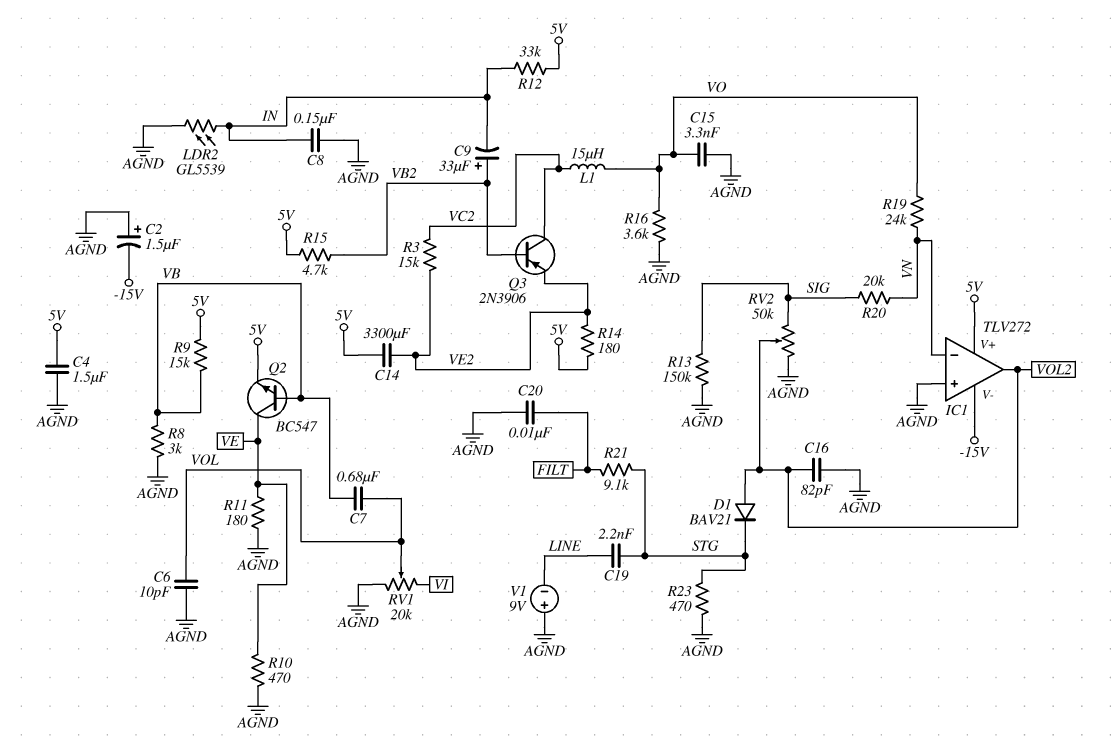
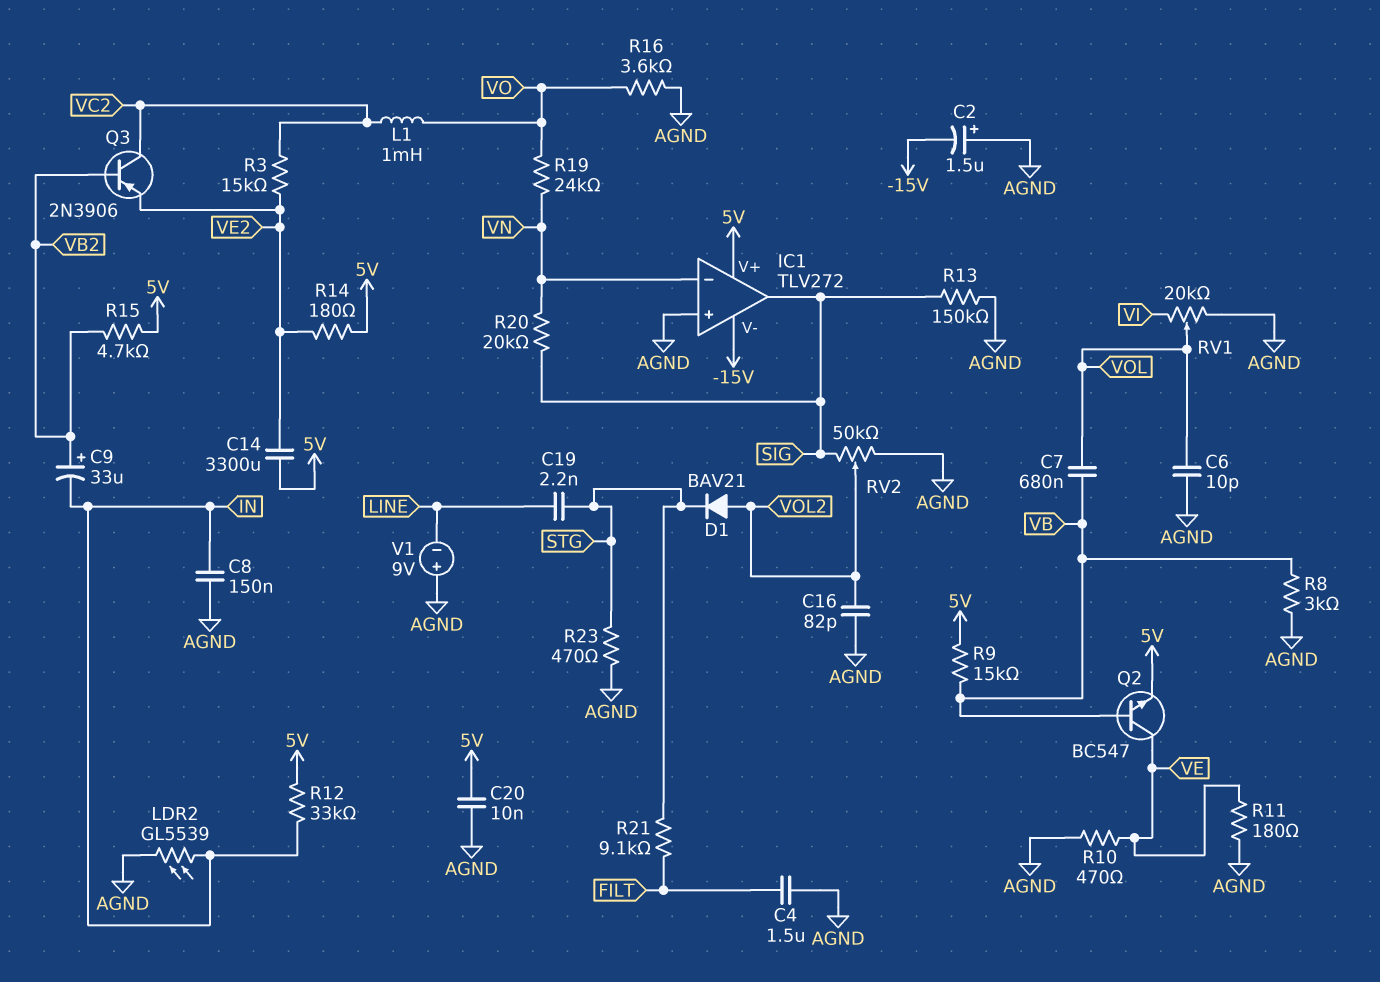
C4: 1.5uF (5V, AGND) -> 1.5uF (AGND, FILT)
C15: 3.3nF (AGND, VO) -> none
C20: 10nF (AGND, FILT) -> 10nF (5V, AGND)
IC1 pin out: VOL2 -> SIG
L1: 15uH (VC2, VO) -> 1mH (VC2, VO)

